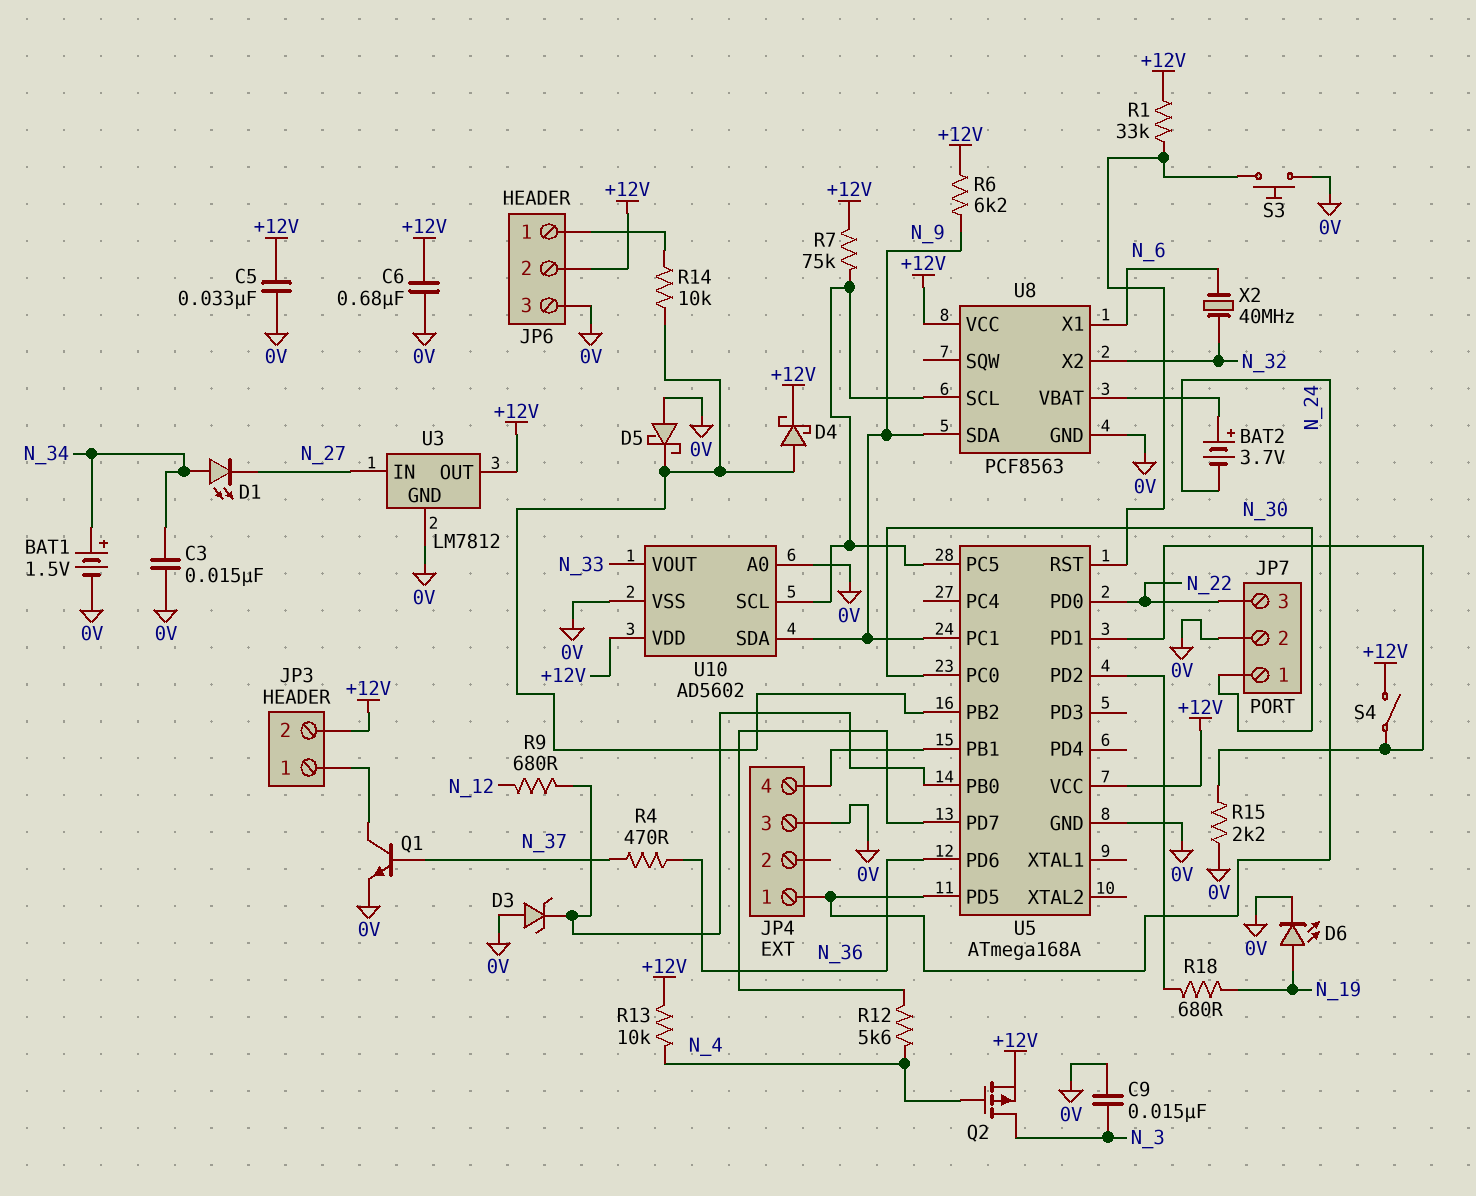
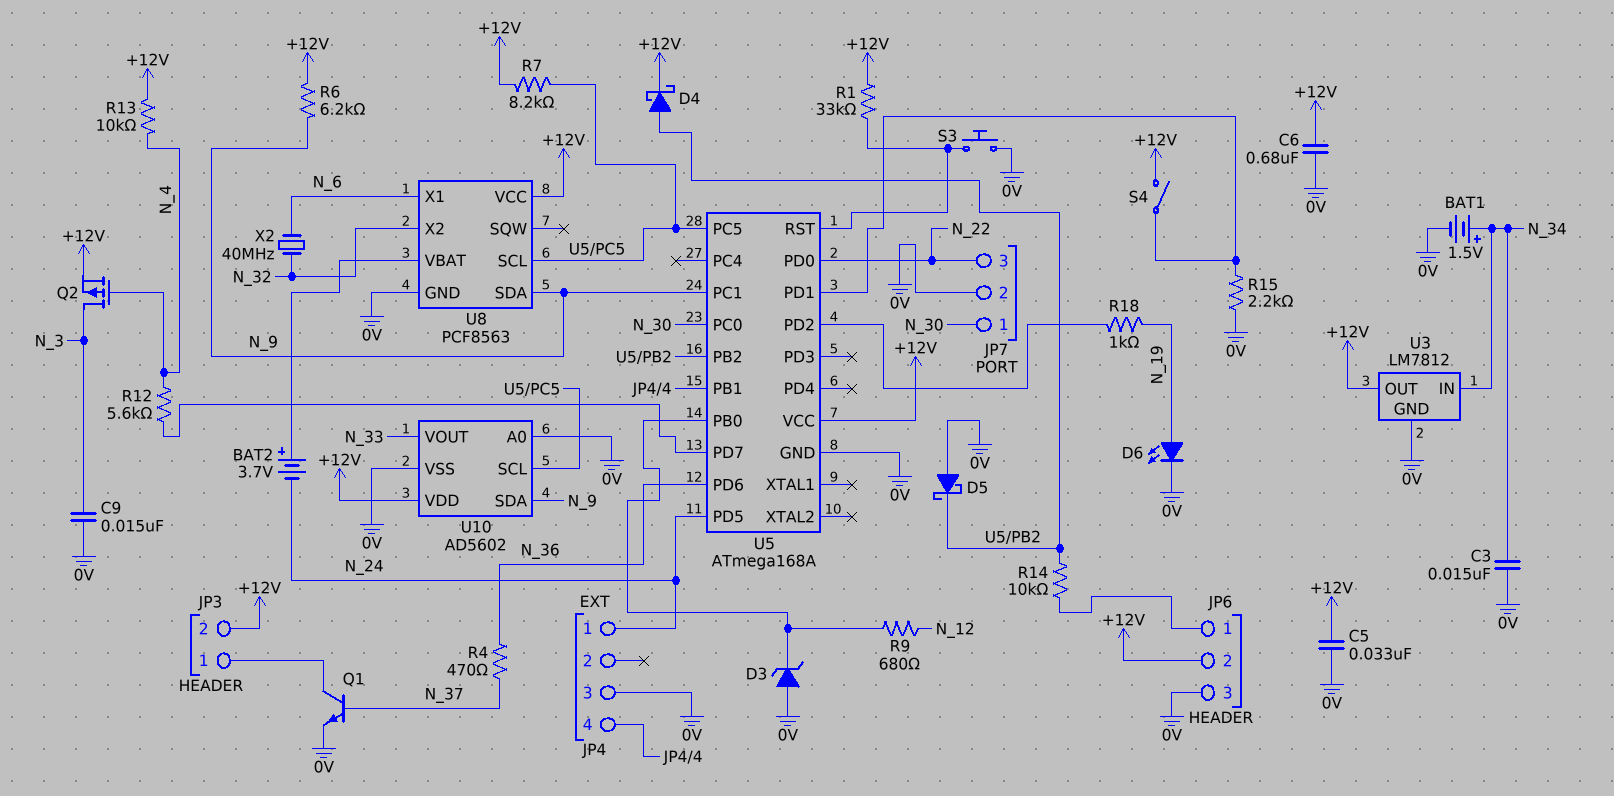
D1: LED (A N_34, K N_27) -> none
R7: 75k (+12V, U5/PC5) -> 8.2k (+12V, U5/PC5)
R18: 680 (N_19, U5/PD2) -> 1k (N_19, U5/PD2)
U3 pin IN: N_27 -> N_34

